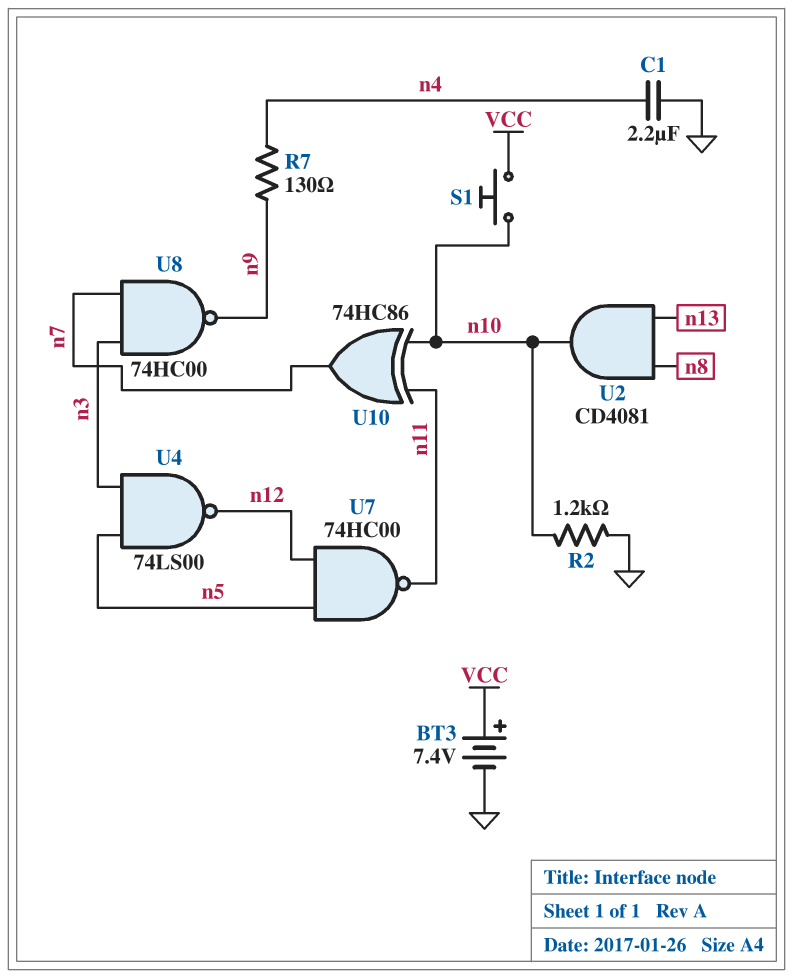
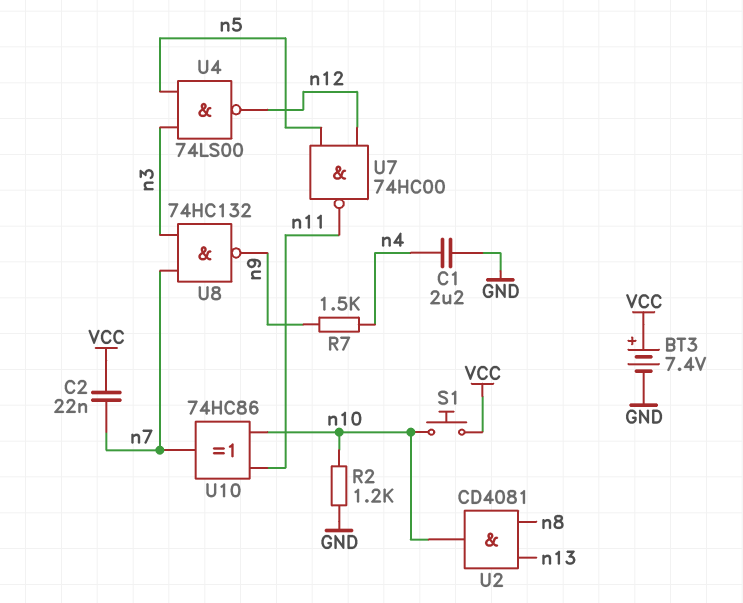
C2: none -> 22nF (VCC, n7)
R7: 130 (n4, n9) -> 1.5k (n4, n9)
U8: NAND 74HC00 (in n3, in n7, out n9) -> NAND 74HC132 (in n3, in n7, out n9)

